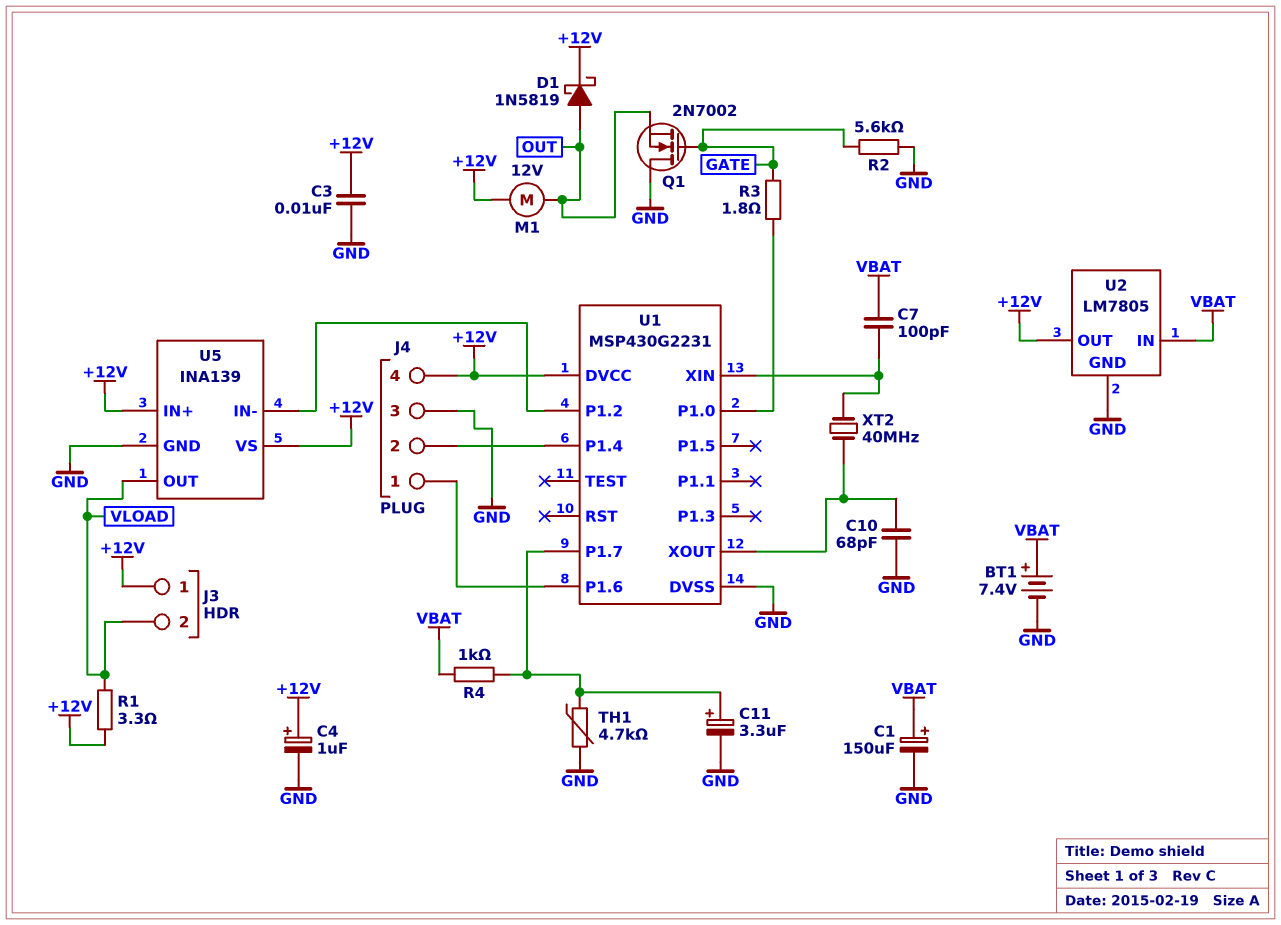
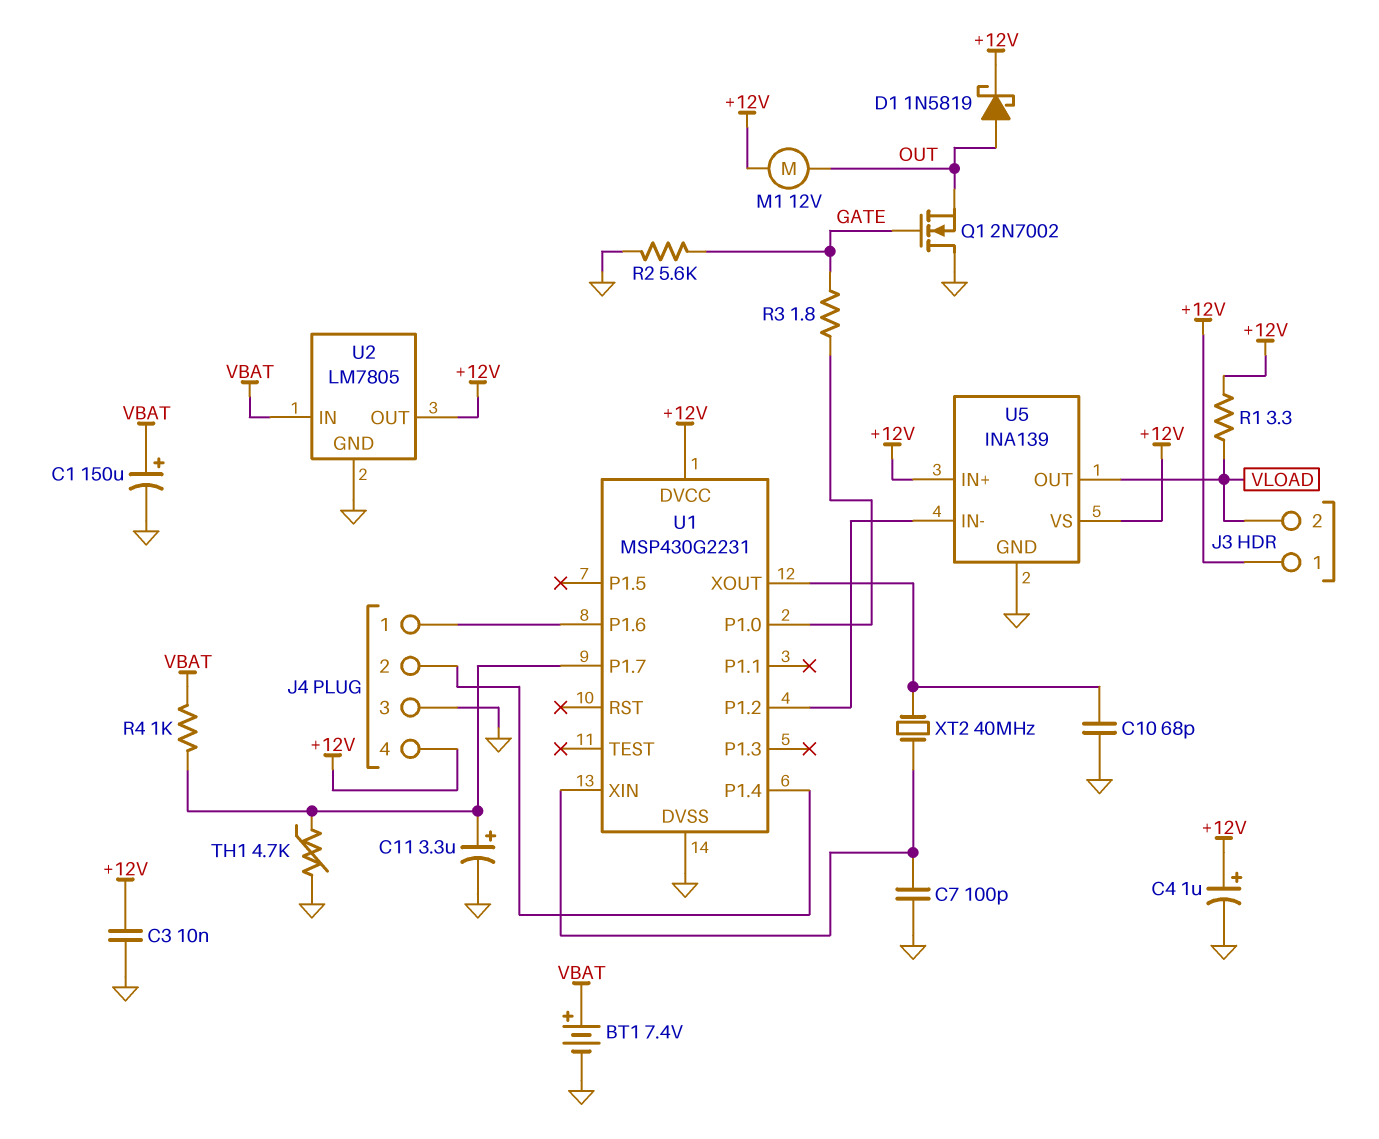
C7: 100pF (U1/XIN, VBAT) -> 100pF (GND, U1/XIN)

